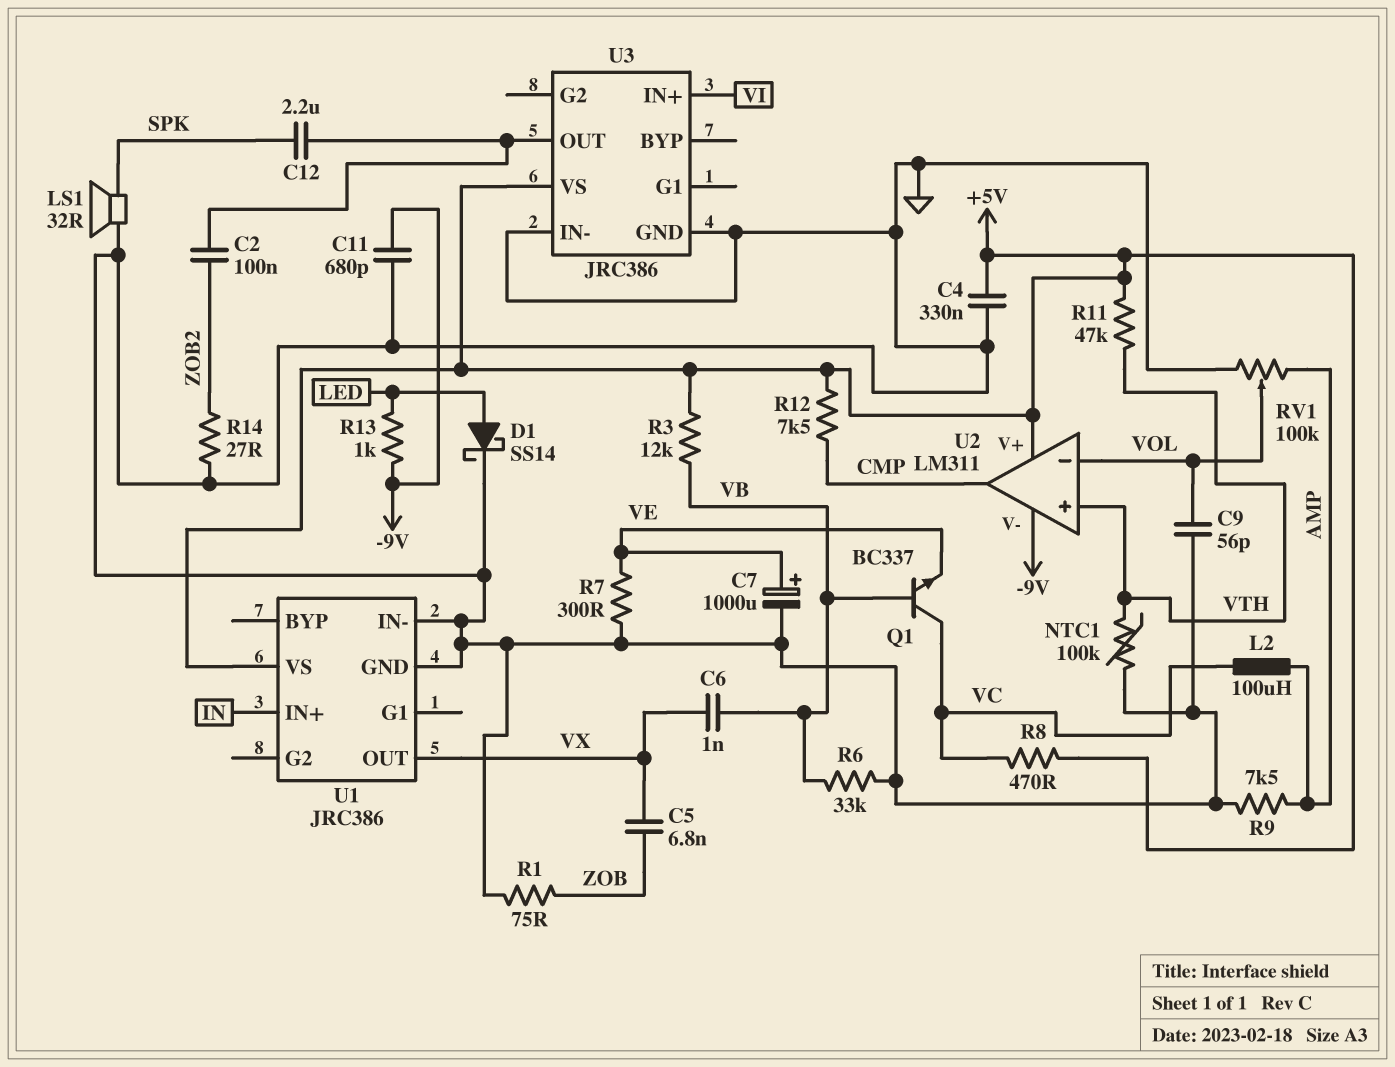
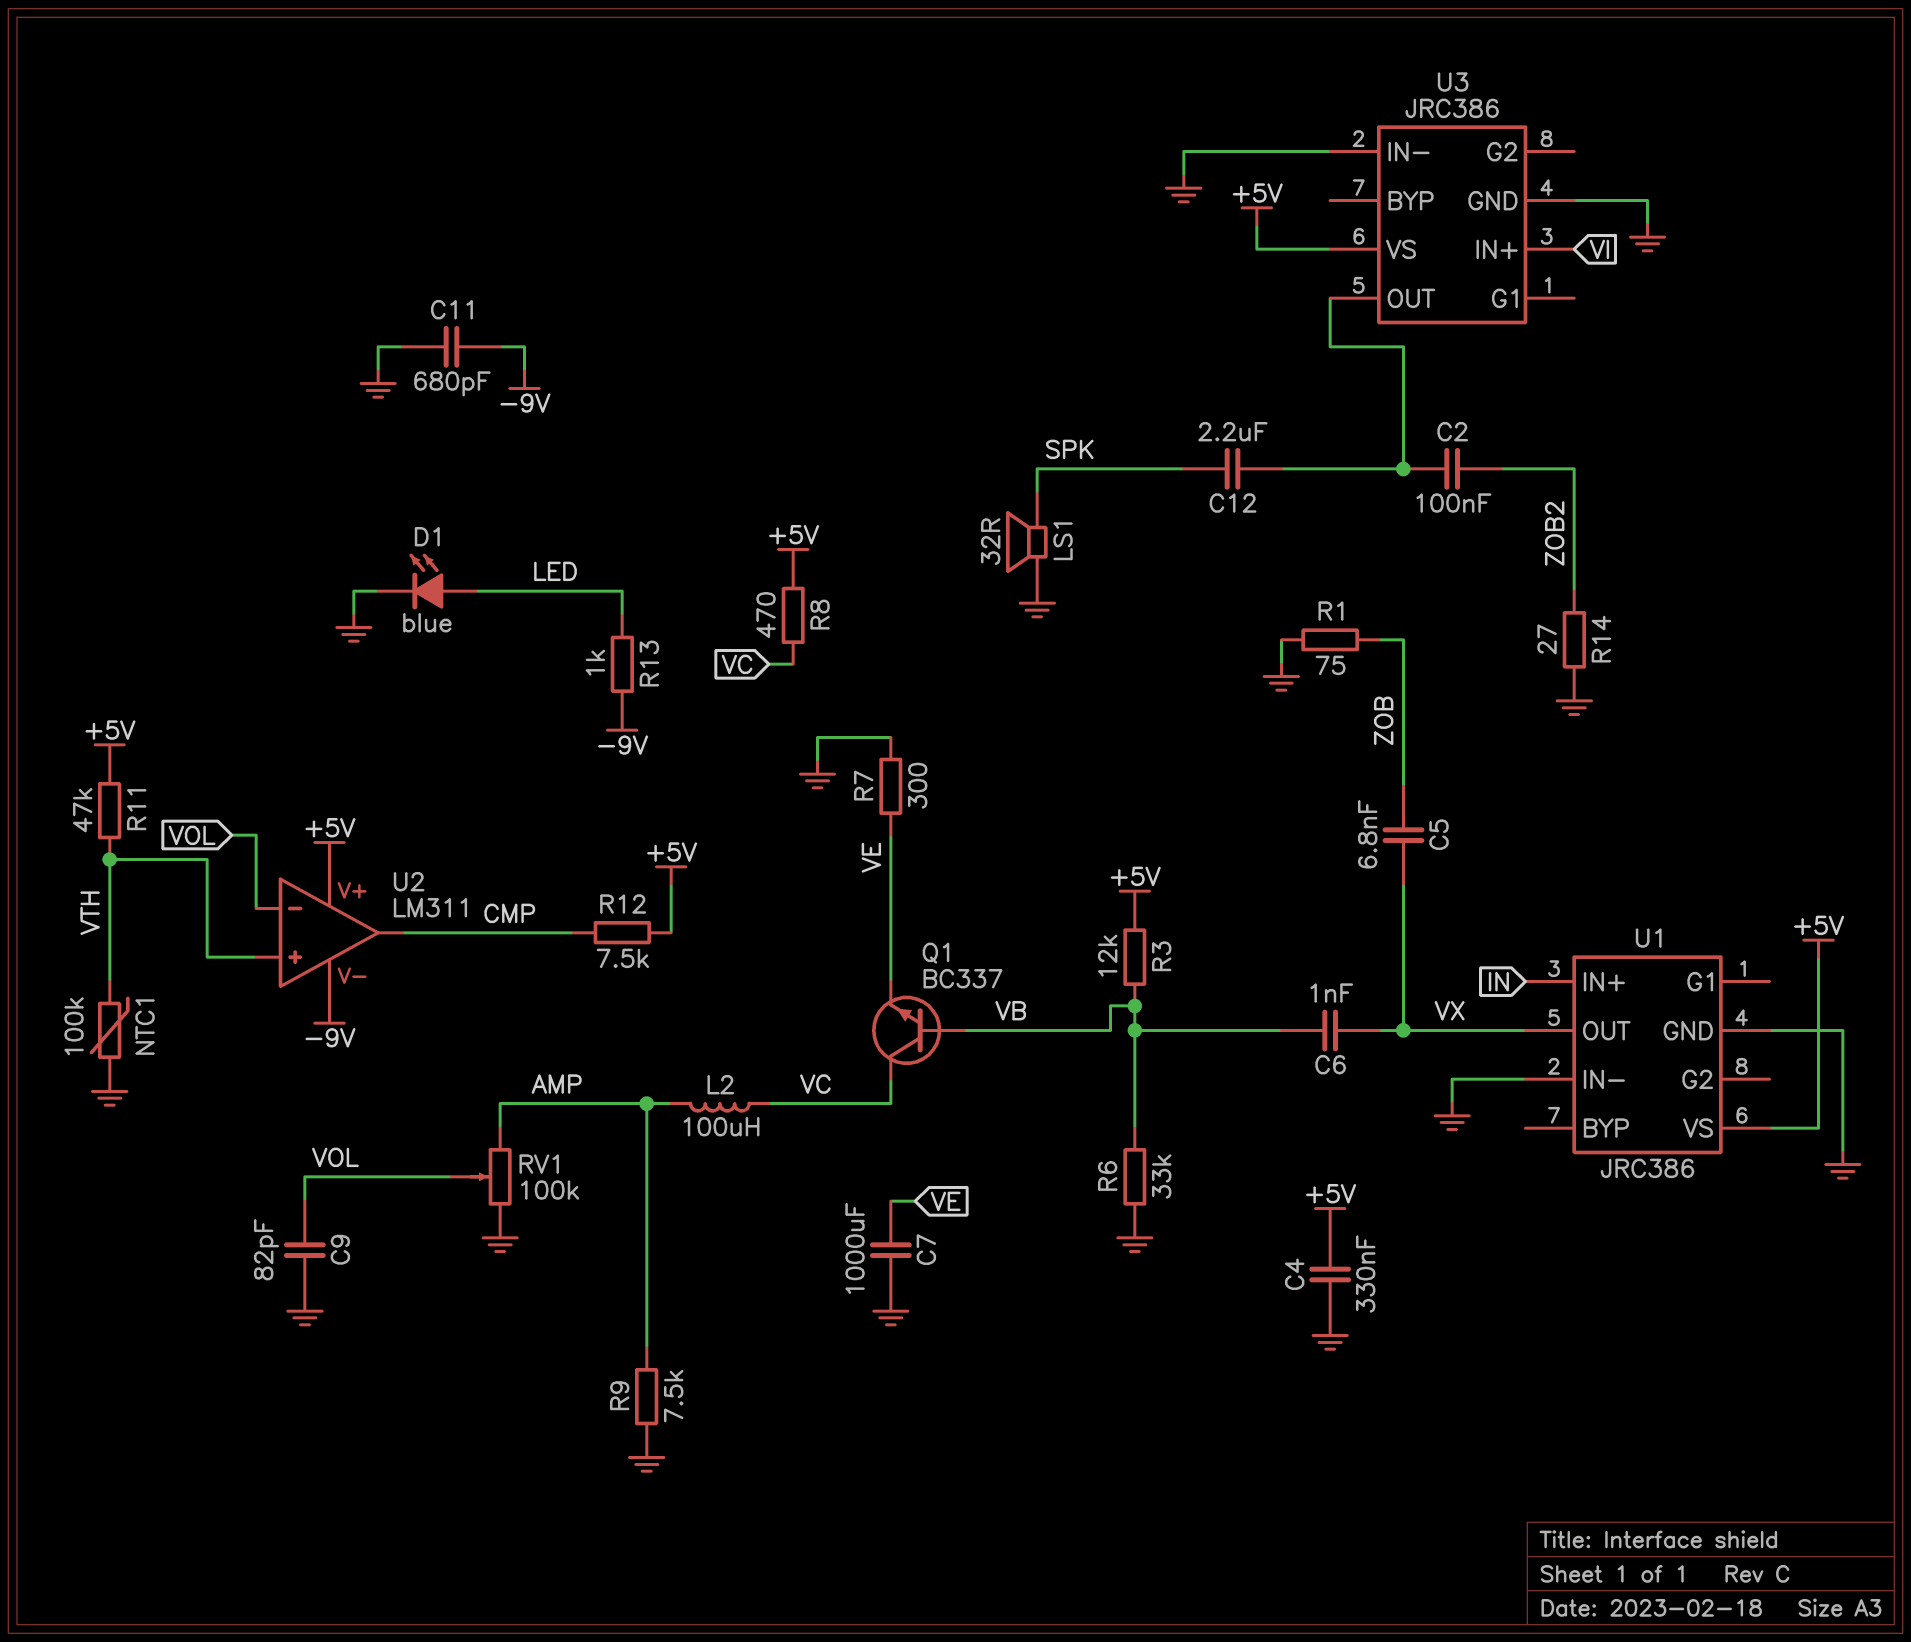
C7: 1000uF (plus VE, minus GND) -> 1000uF (GND, VE)
C9: 56pF (GND, VOL) -> 82pF (GND, VOL)
D1: schottky SS14 (A LED, K GND) -> LED blue (A LED, K GND)

